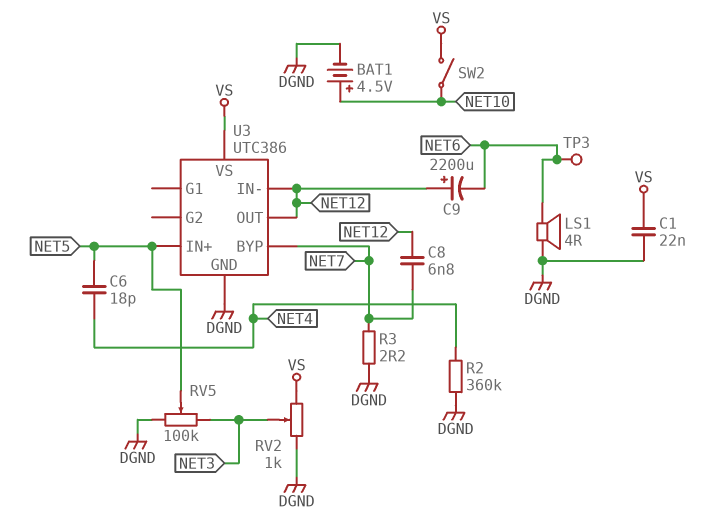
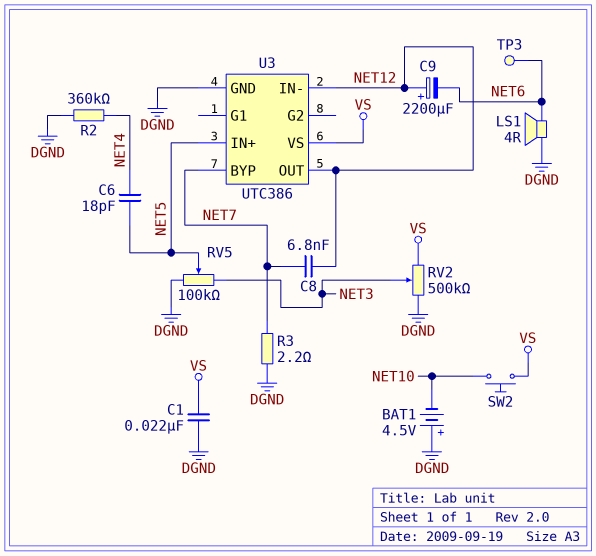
BAT1: 4.5V (plus NET10, minus DGND) -> 4.5V (plus DGND, minus NET10)
RV2: 1k (DGND, VS, wiper NET3) -> 500k (DGND, VS, wiper NET3)
SW2: switch (NET10, VS) -> button (NET10, VS)

